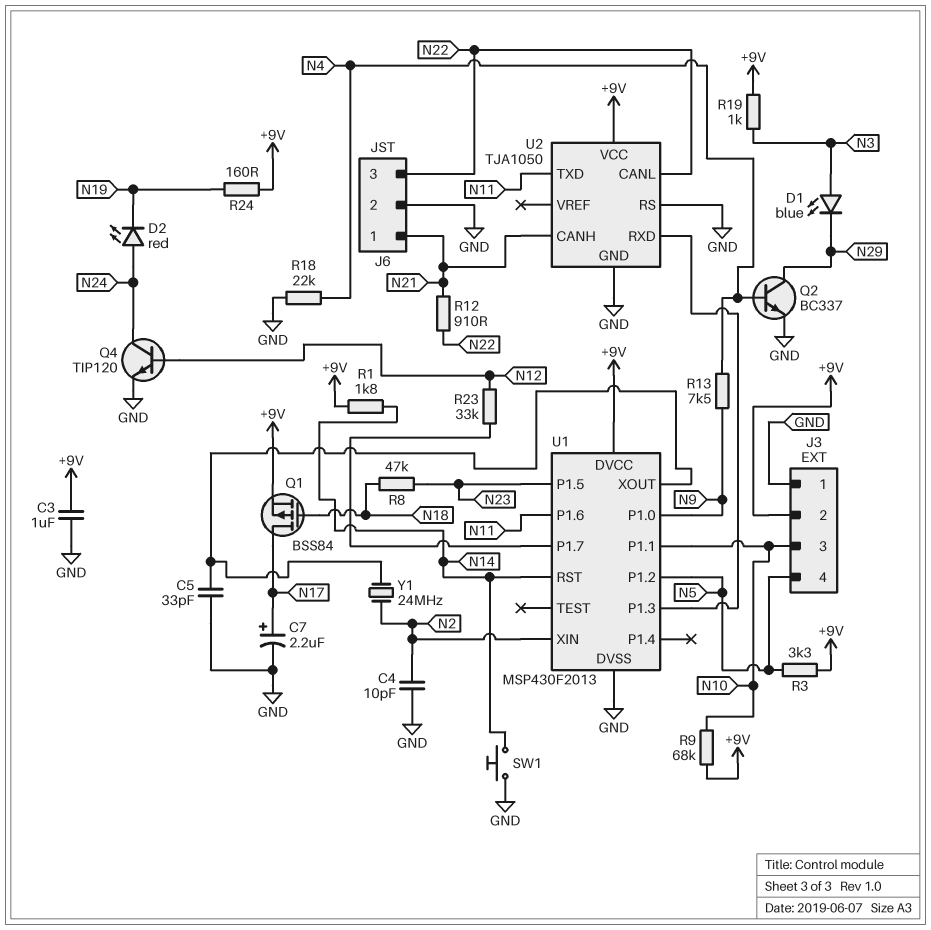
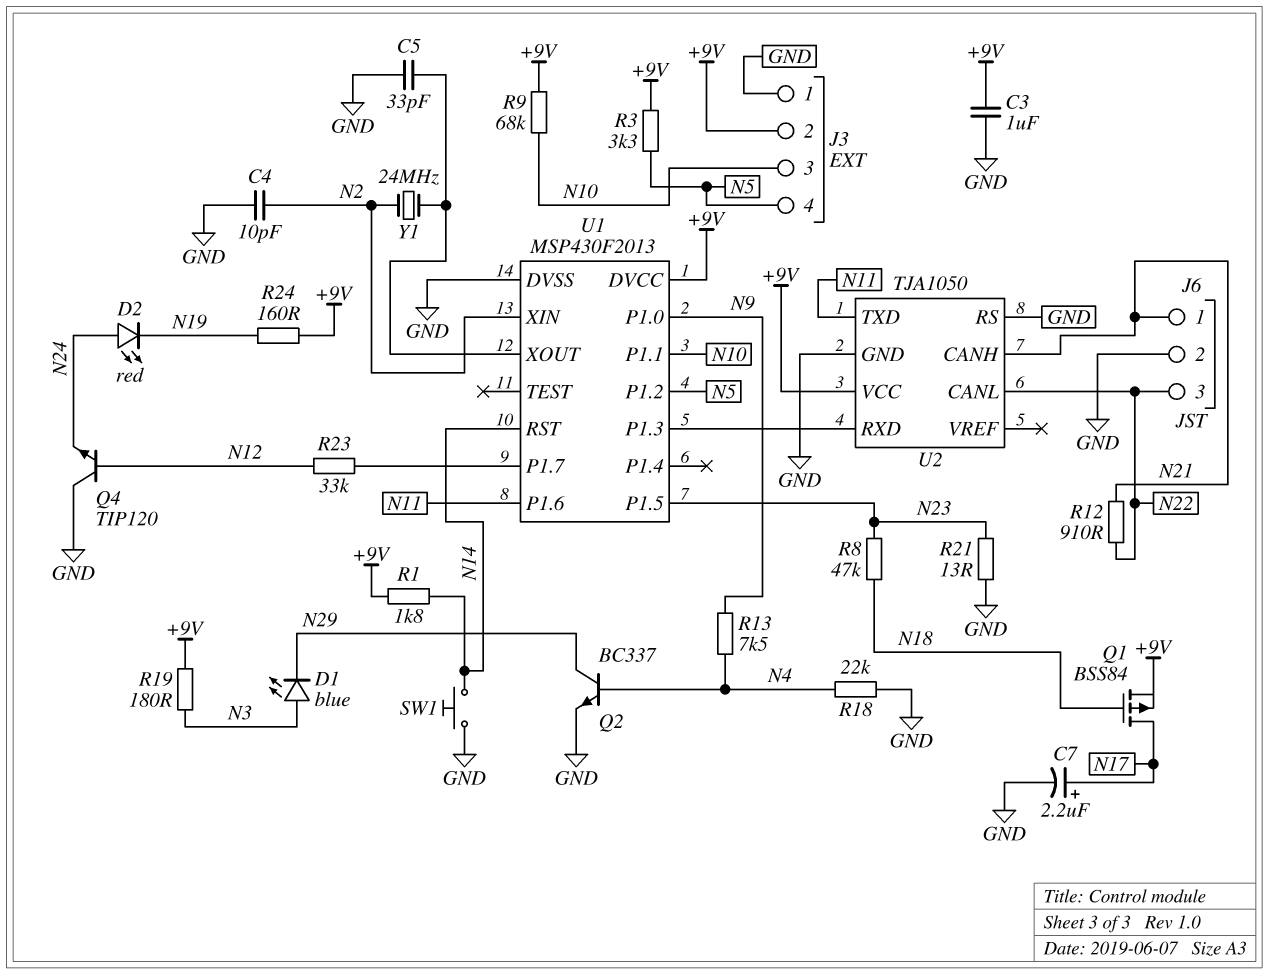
Q4: NPN TIP120 (B N12, C N24, E GND) -> NPN TIP120 (B N12, C GND, E N24)
R19: 1k (+9V, N3) -> 180 (+9V, N3)
R21: none -> 13 (GND, N23)

